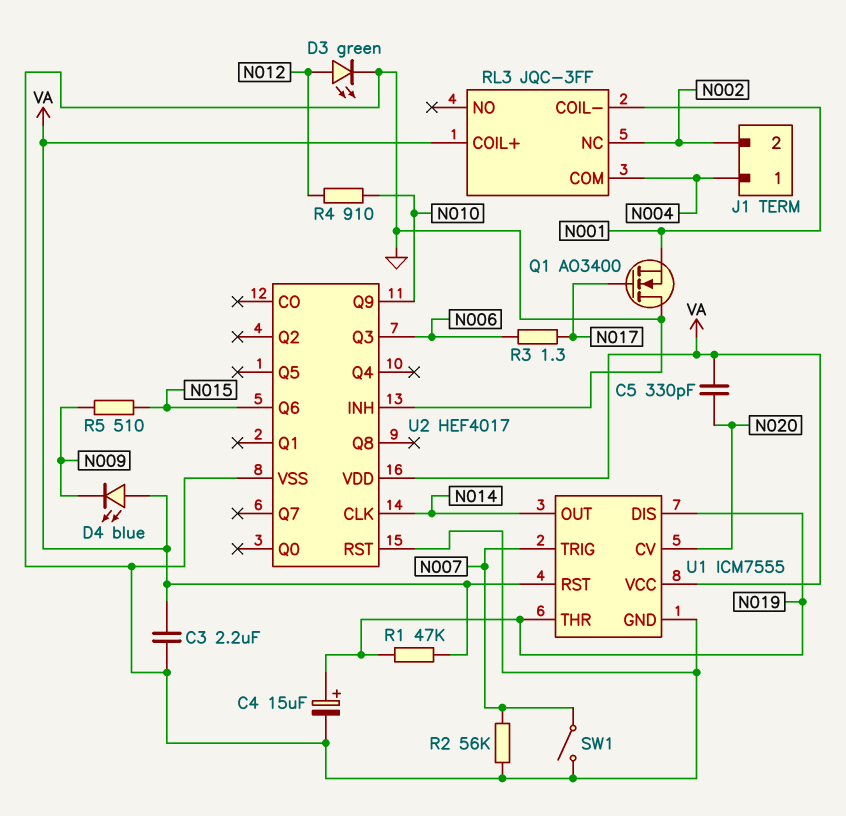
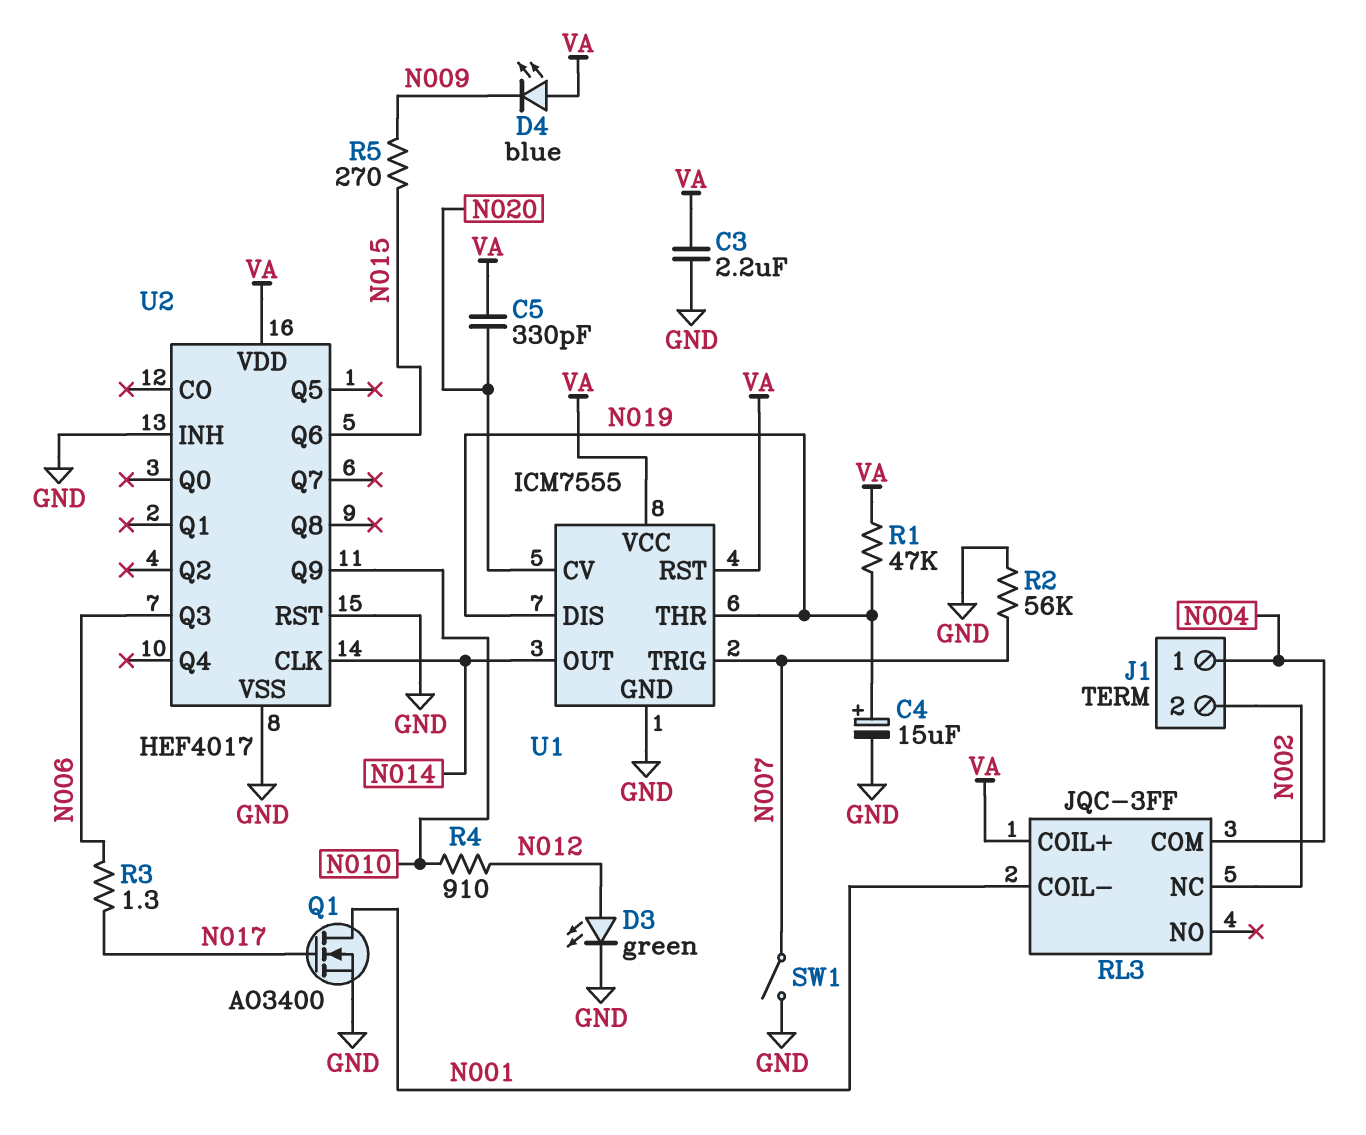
Q1: NMOS AO3400 (G N017, D GND, S N001) -> NMOS AO3400 (G N017, D N001, S GND)
R5: 510 (N009, N015) -> 270 (N009, N015)

